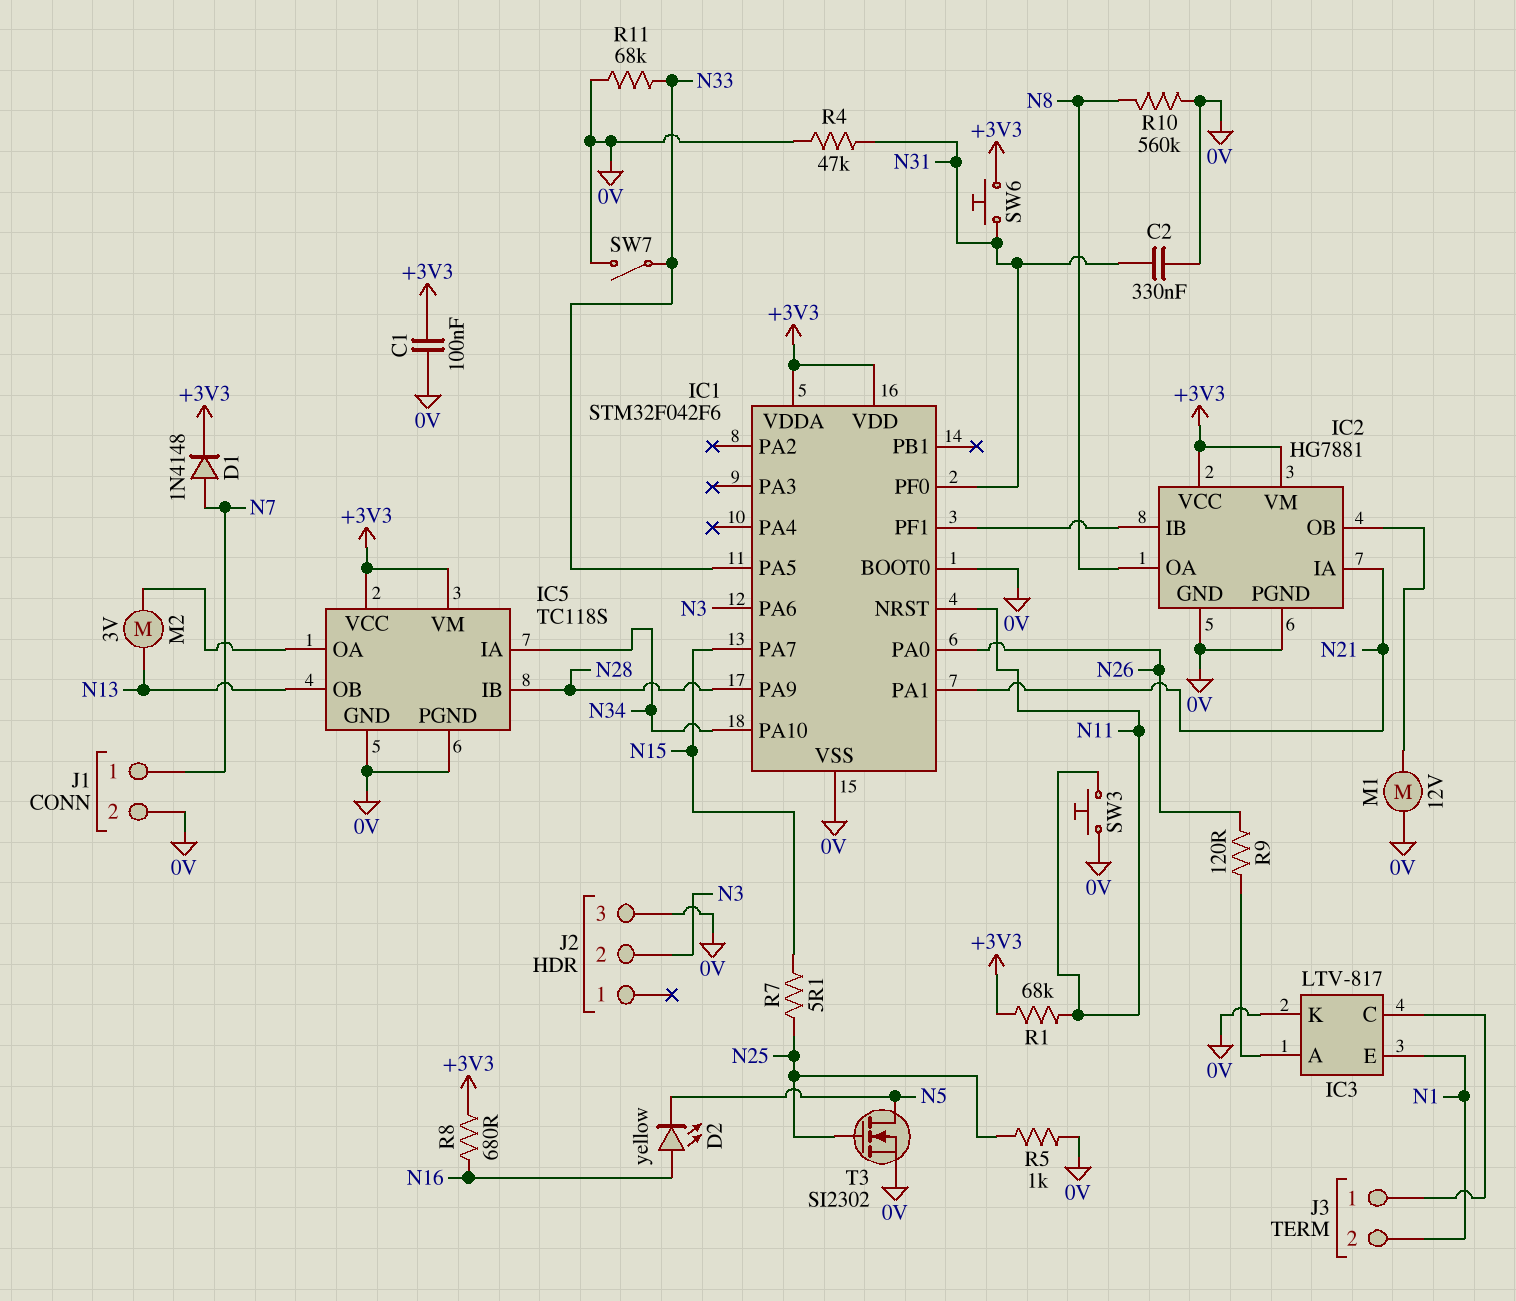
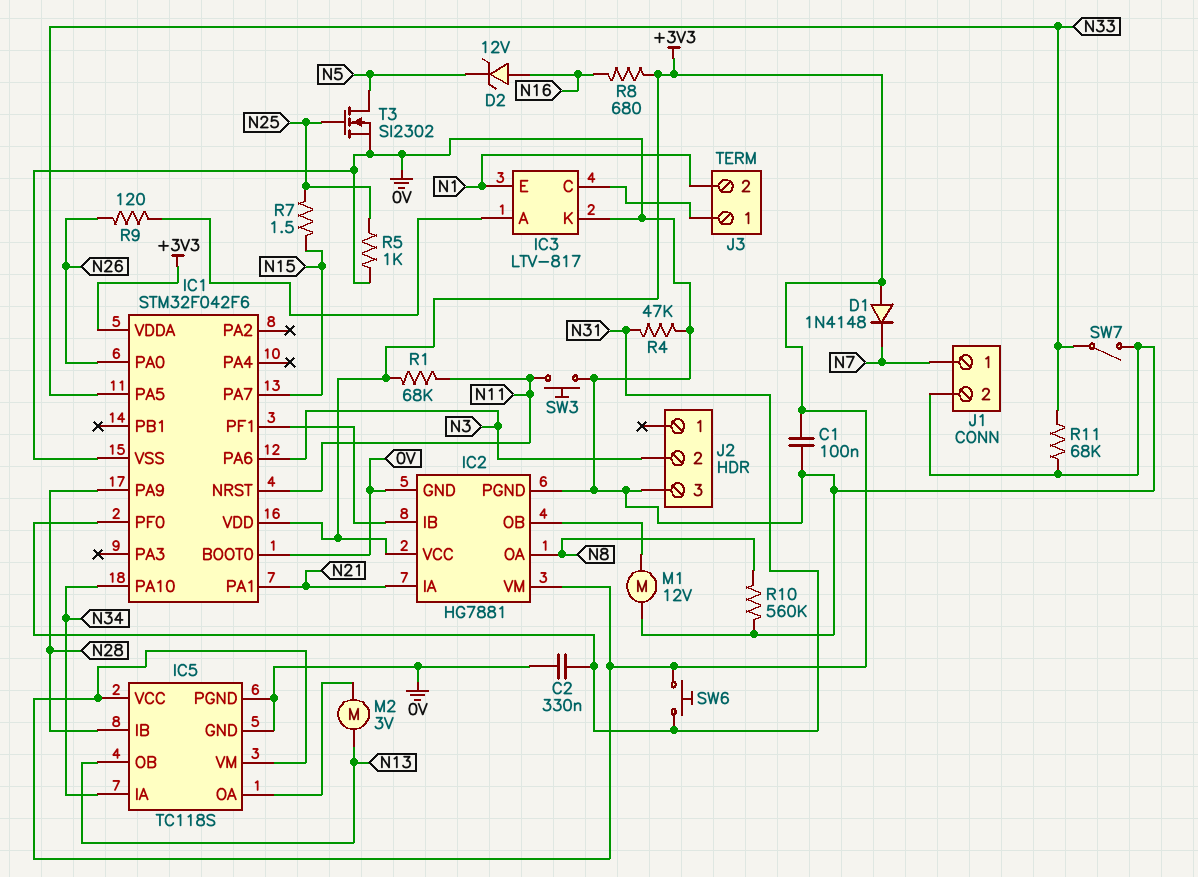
D1: diode 1N4148 (A N7, K +3V3) -> diode 1N4148 (A +3V3, K N7)
D2: LED yellow (A N16, K N5) -> zener 12V (A N16, K N5)
R7: 5.1 (N15, N25) -> 1.5 (N15, N25)

